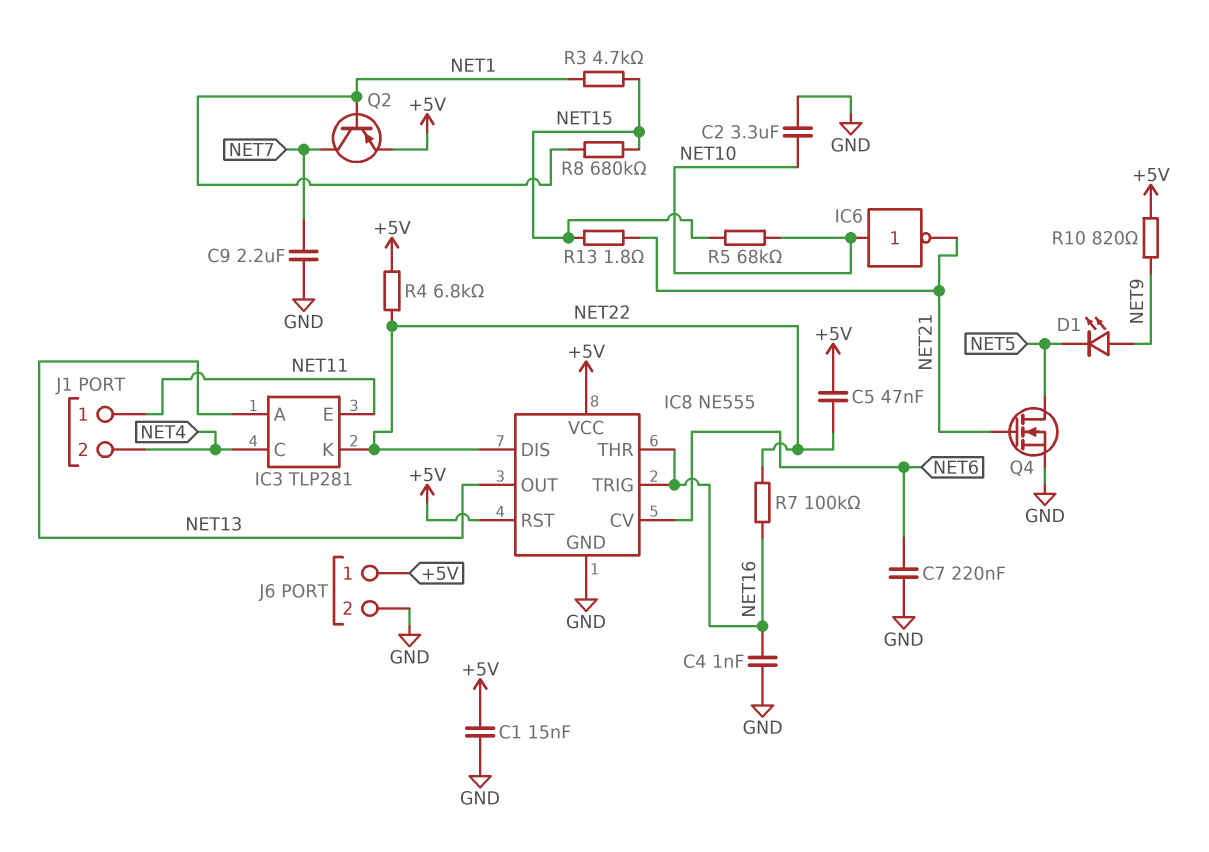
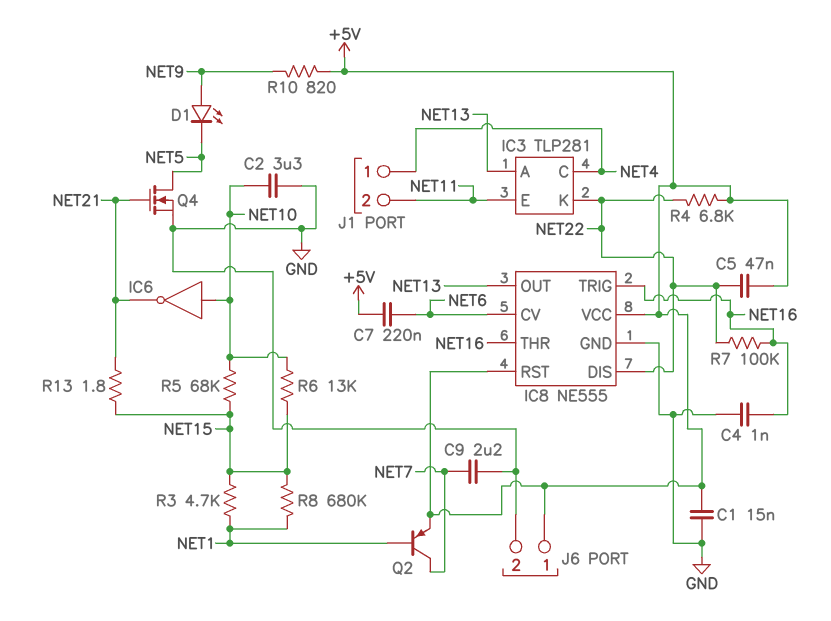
C7: 220nF (GND, NET6) -> 220nF (+5V, NET6)
J1 pin 1: NET11 -> NET4
J1 pin 2: NET4 -> NET11
R6: none -> 13k (NET10, NET15)

